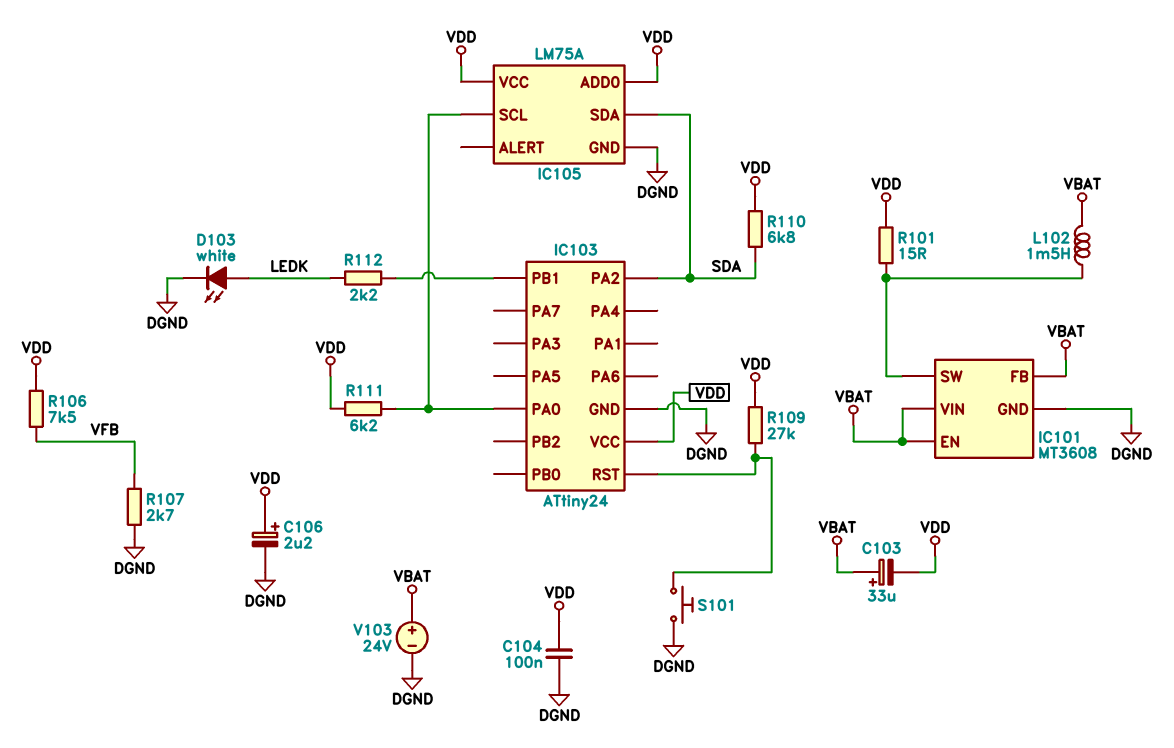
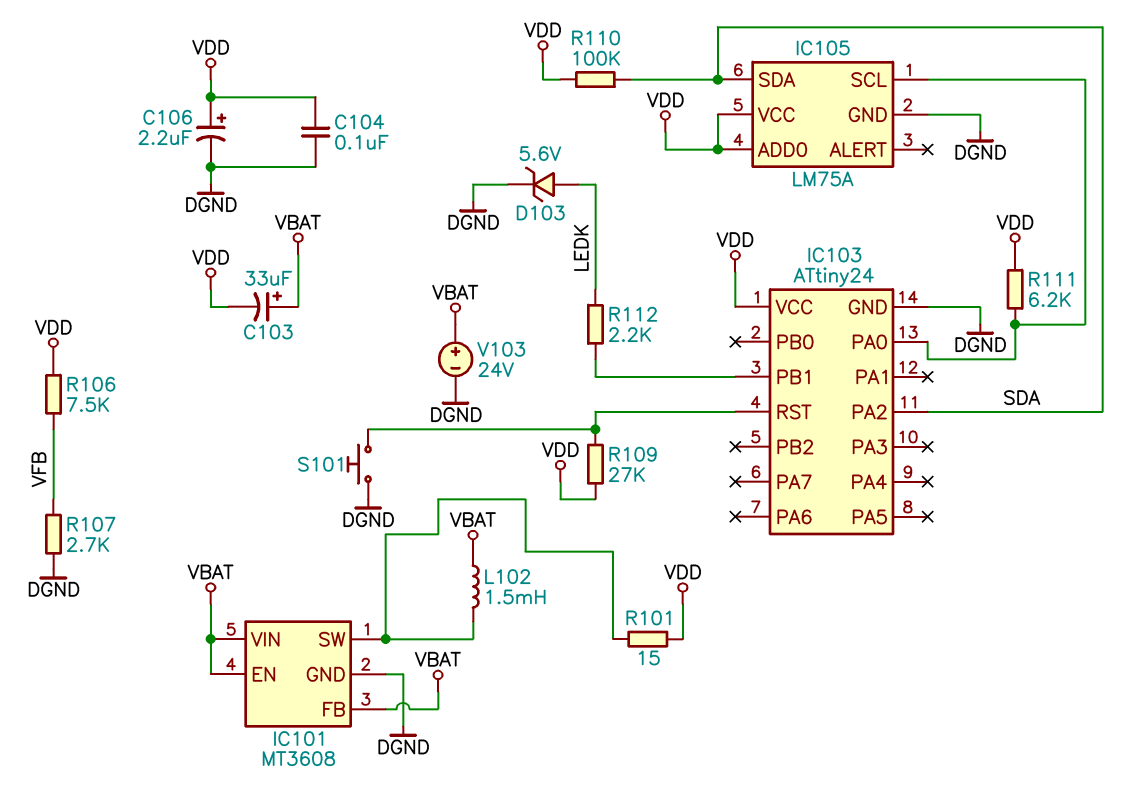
D103: LED white (A LEDK, K DGND) -> zener 5.6V (A LEDK, K DGND)
R110: 6.8k (SDA, VDD) -> 100k (SDA, VDD)

